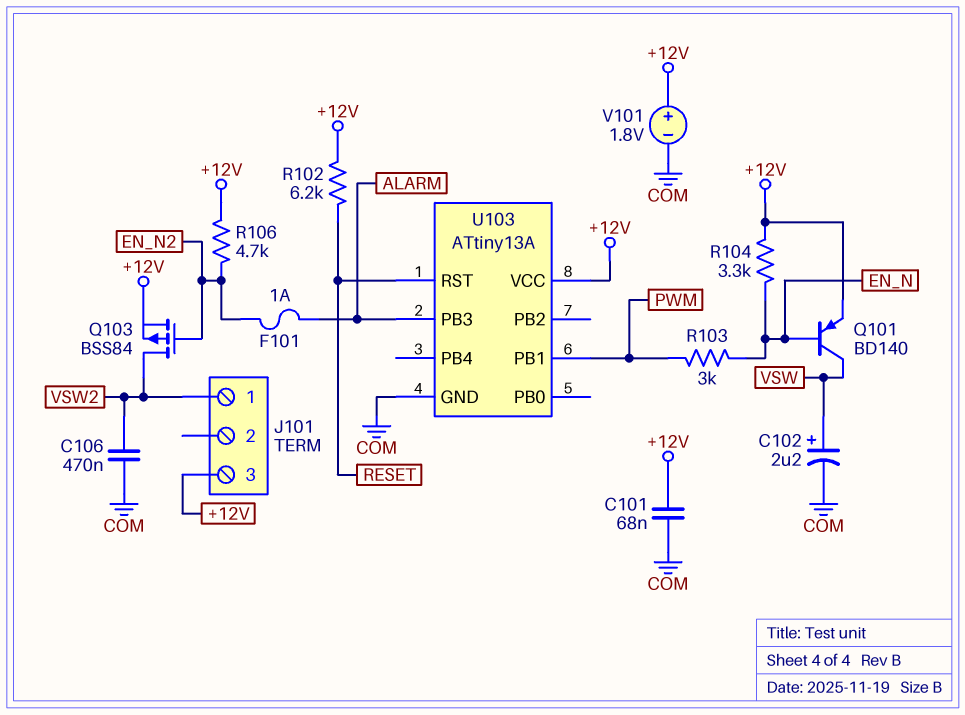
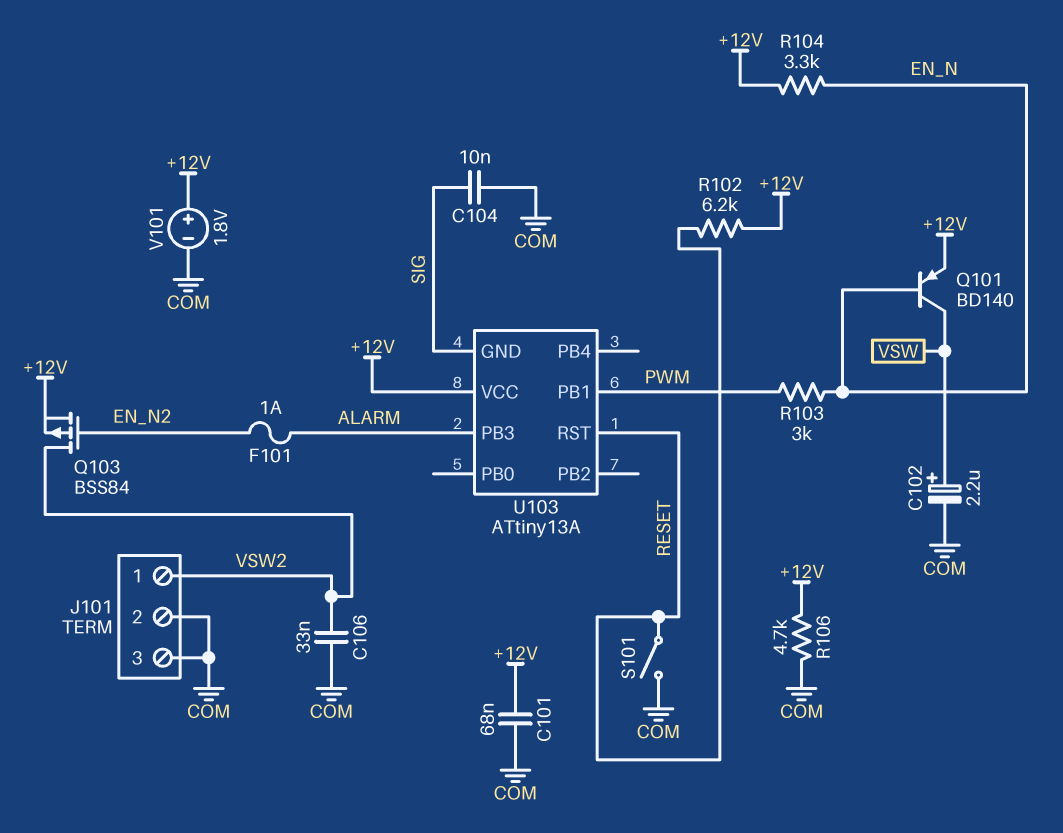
C104: none -> 10nF (COM, SIG)
C106: 470nF (COM, VSW2) -> 33nF (COM, VSW2)
J101 pin 2: none -> COM
J101 pin 3: +12V -> COM
R106: 4.7k (+12V, EN_N2) -> 4.7k (+12V, COM)
S101: none -> switch (COM, RESET)
U103 pin GND: COM -> SIG

